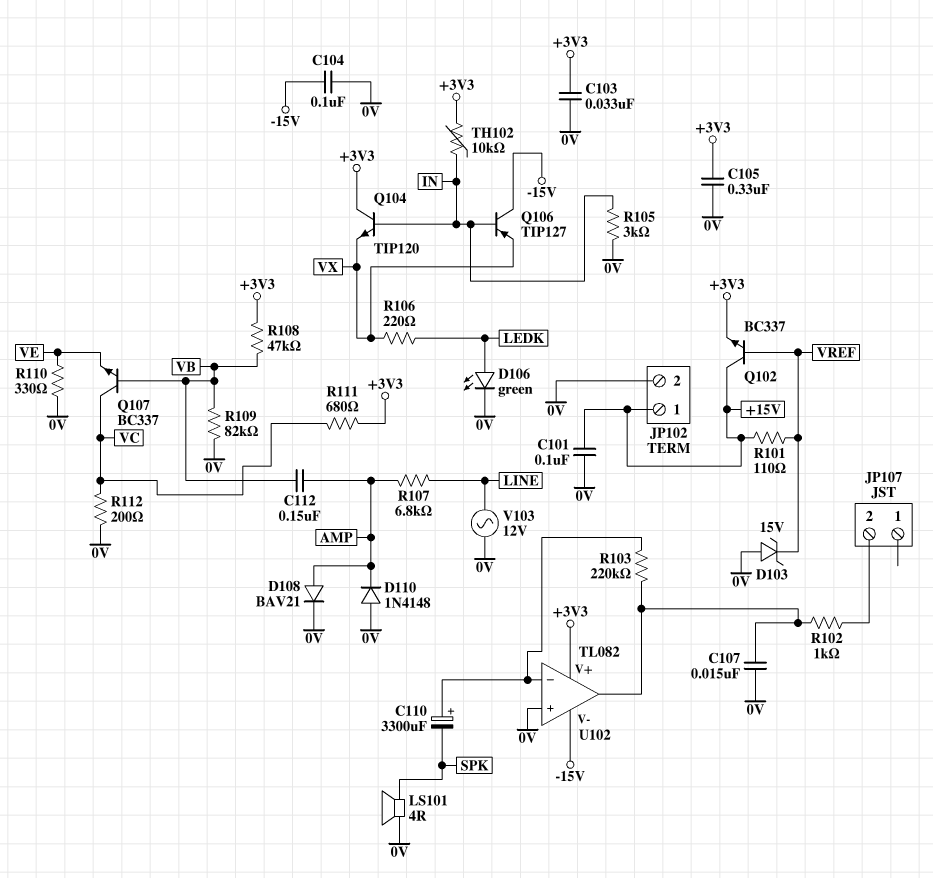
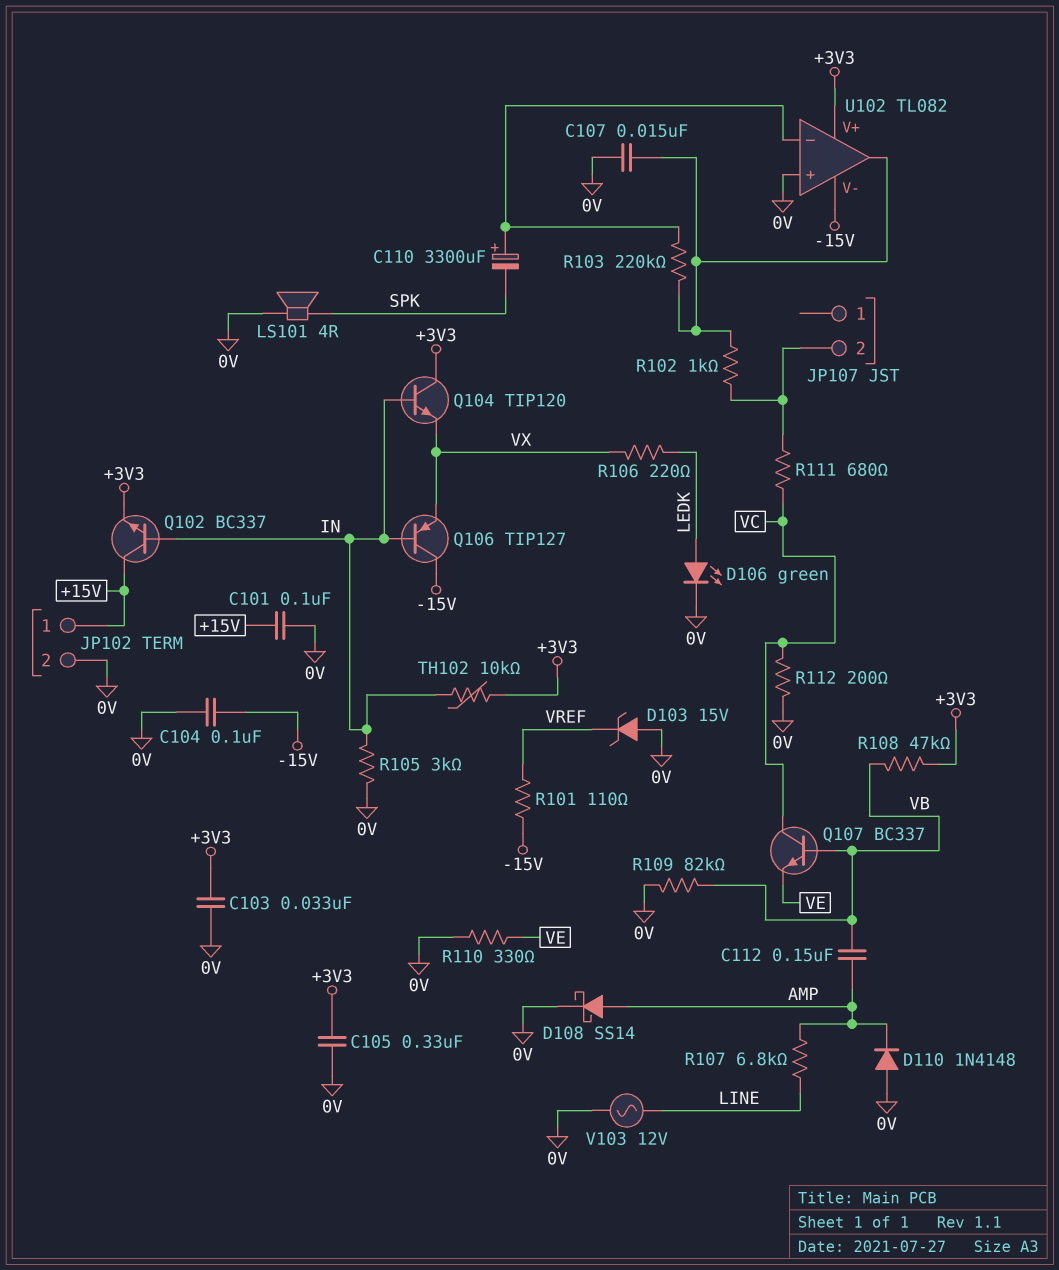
D108: diode BAV21 (A AMP, K 0V) -> schottky SS14 (A AMP, K 0V)
Q102: NPN BC337 (B VREF, C +15V, E +3V3) -> NPN BC337 (B IN, C +15V, E +3V3)
R101: 110 (+15V, VREF) -> 110 (-15V, VREF)
R111: 680 (+3V3, VC) -> 680 (JP107/2, VC)

